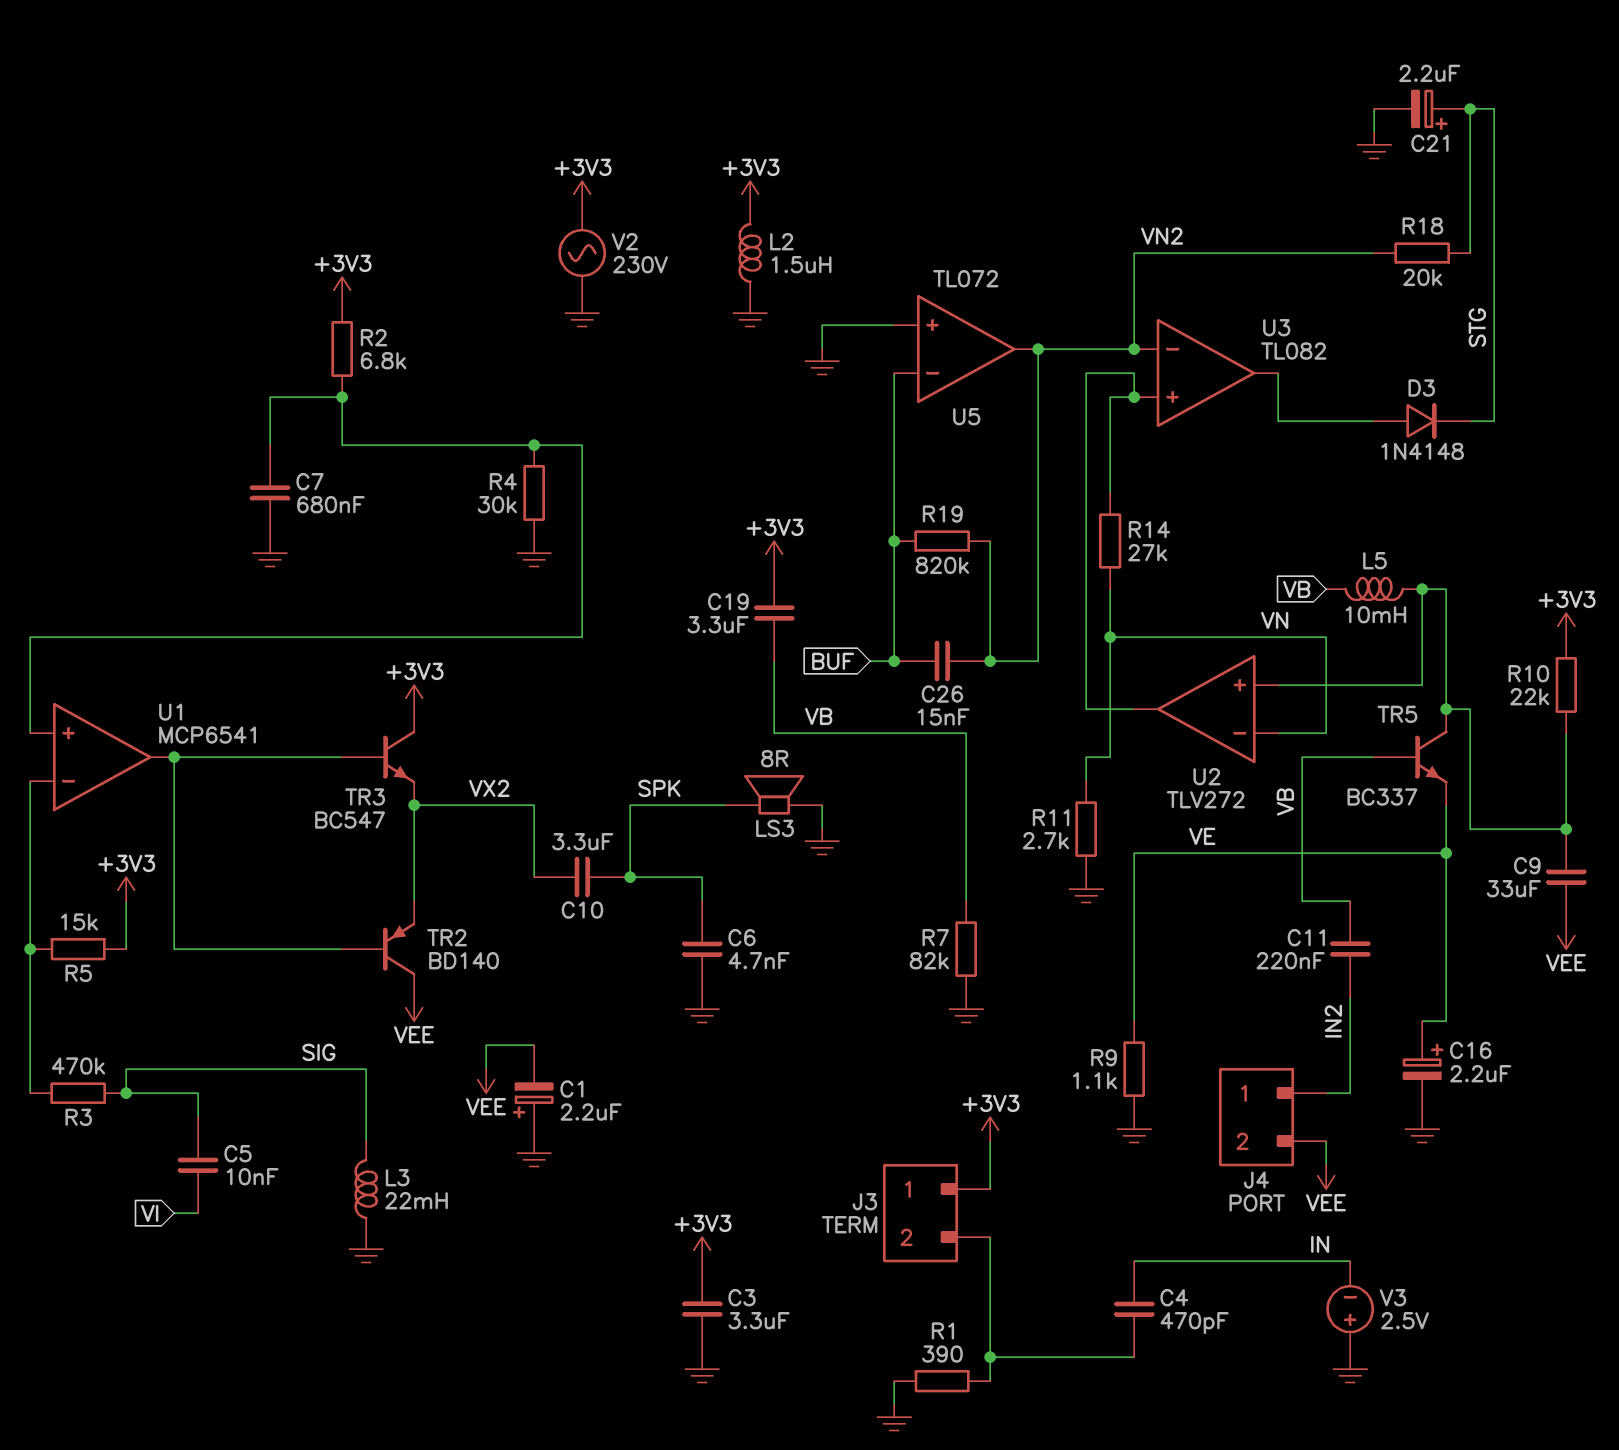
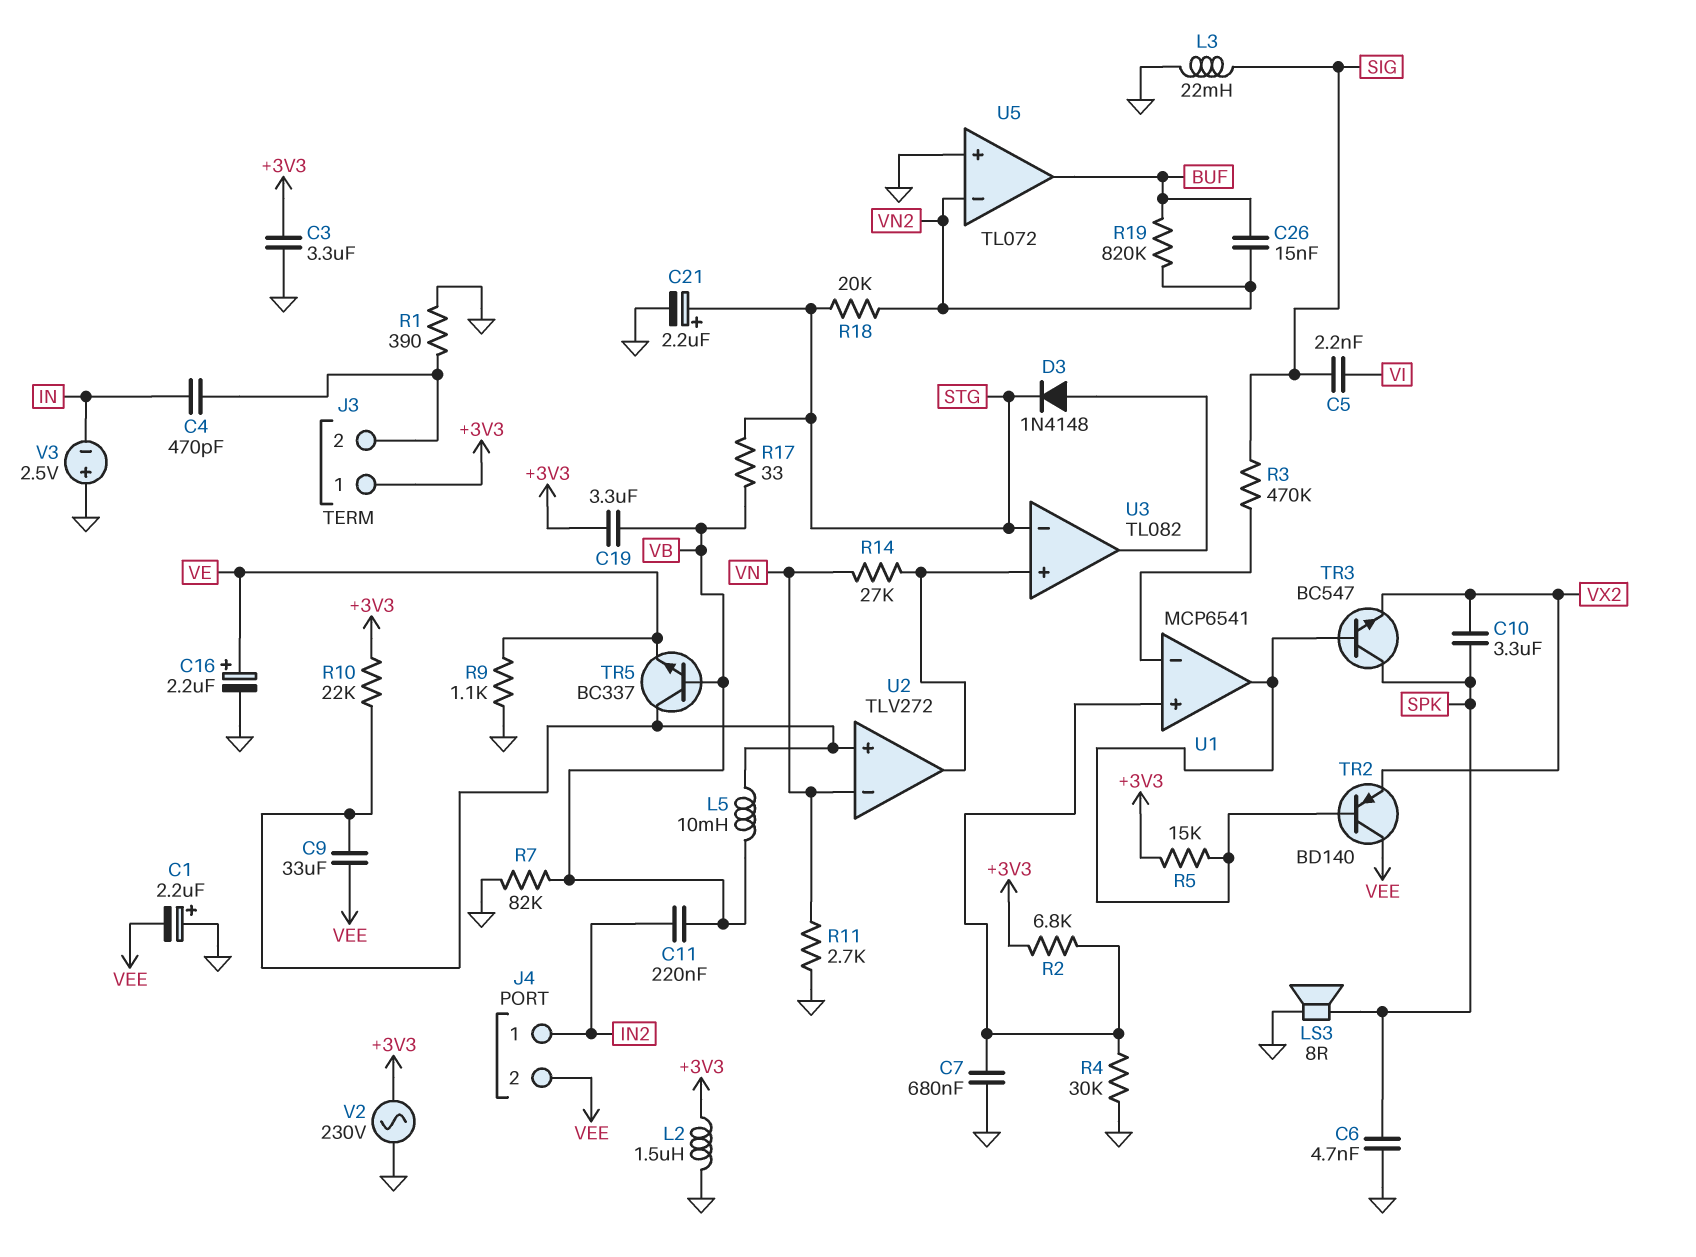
C5: 10nF (SIG, VI) -> 2.2nF (SIG, VI)
R5: 15k (+3V3, U1/in-) -> 15k (+3V3, U1/out)
R17: none -> 33 (STG, VB)
TR3: NPN BC547 (B U1/out, C +3V3, E VX2) -> NPN BC547 (B U1/out, C SPK, E VX2)
U3 pin in-: VN2 -> STG
U5 pin in-: BUF -> VN2
U5 pin out: VN2 -> BUF

